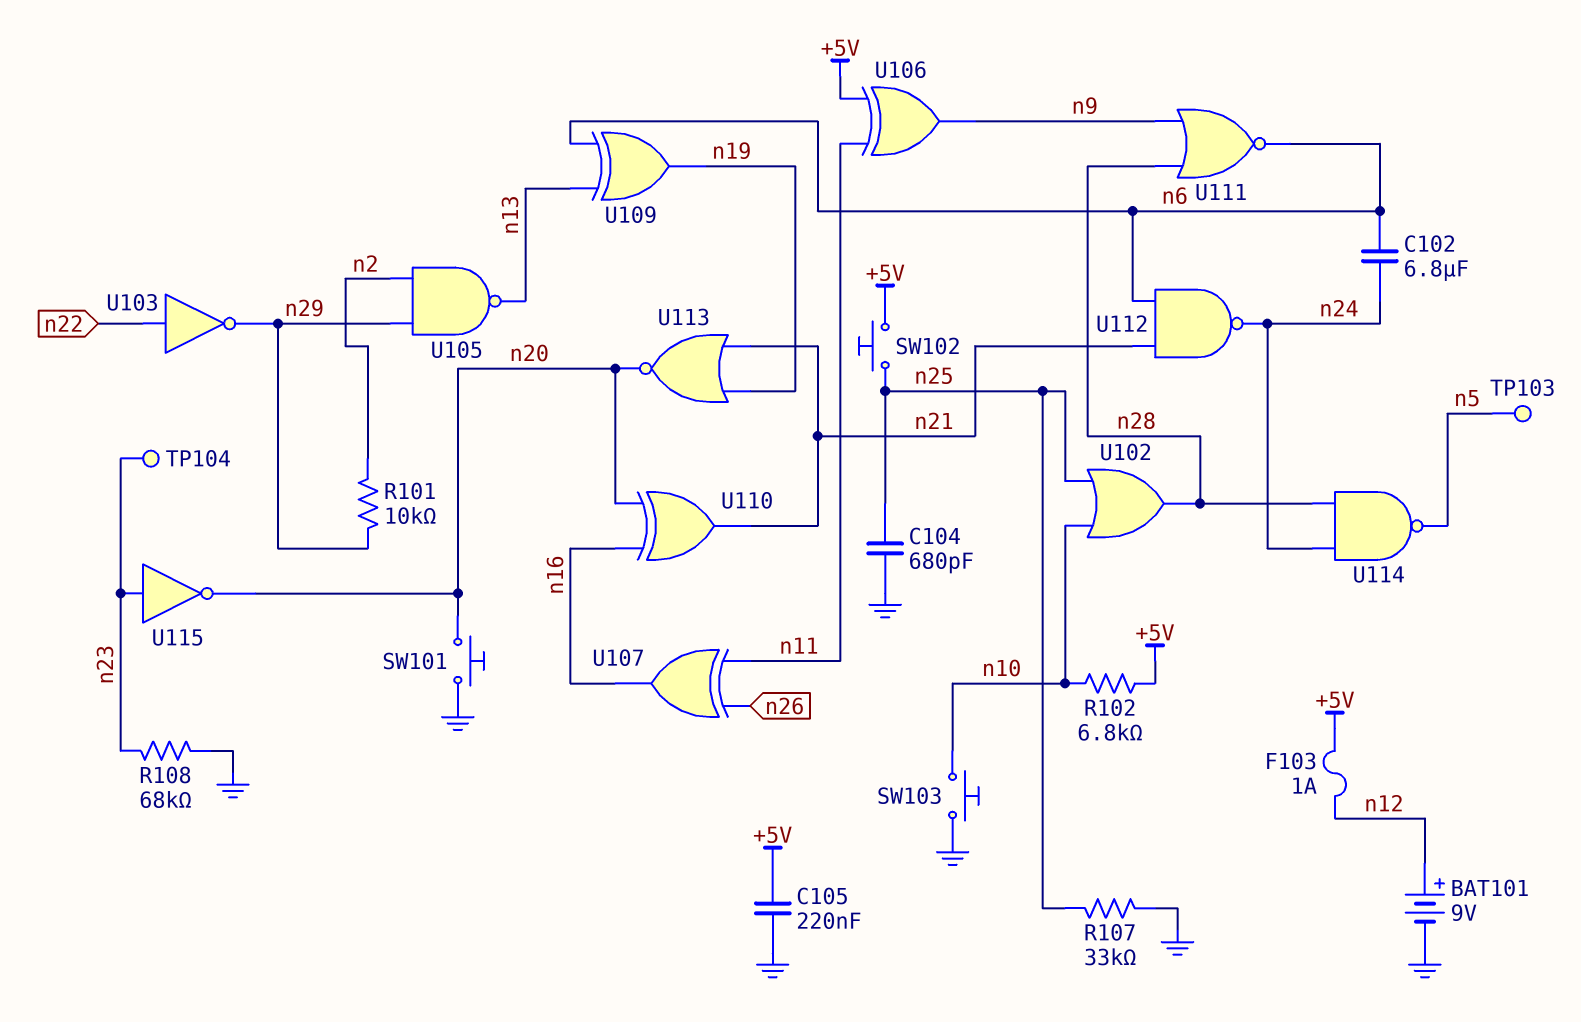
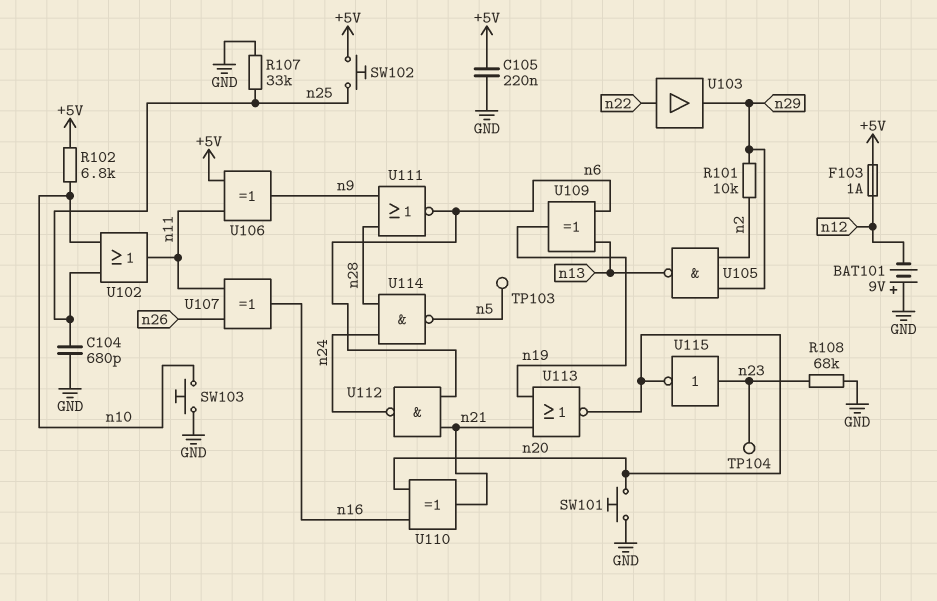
BAT101: 9V (plus n12, minus GND) -> 9V (plus GND, minus n12)
C102: 6.8uF (n6, n24) -> none
U102: OR (in n10, in n25, out n28) -> OR (in n10, in n25, out n11)
U103: NOT (in n22, out n29) -> buffer (in n22, out n29)

